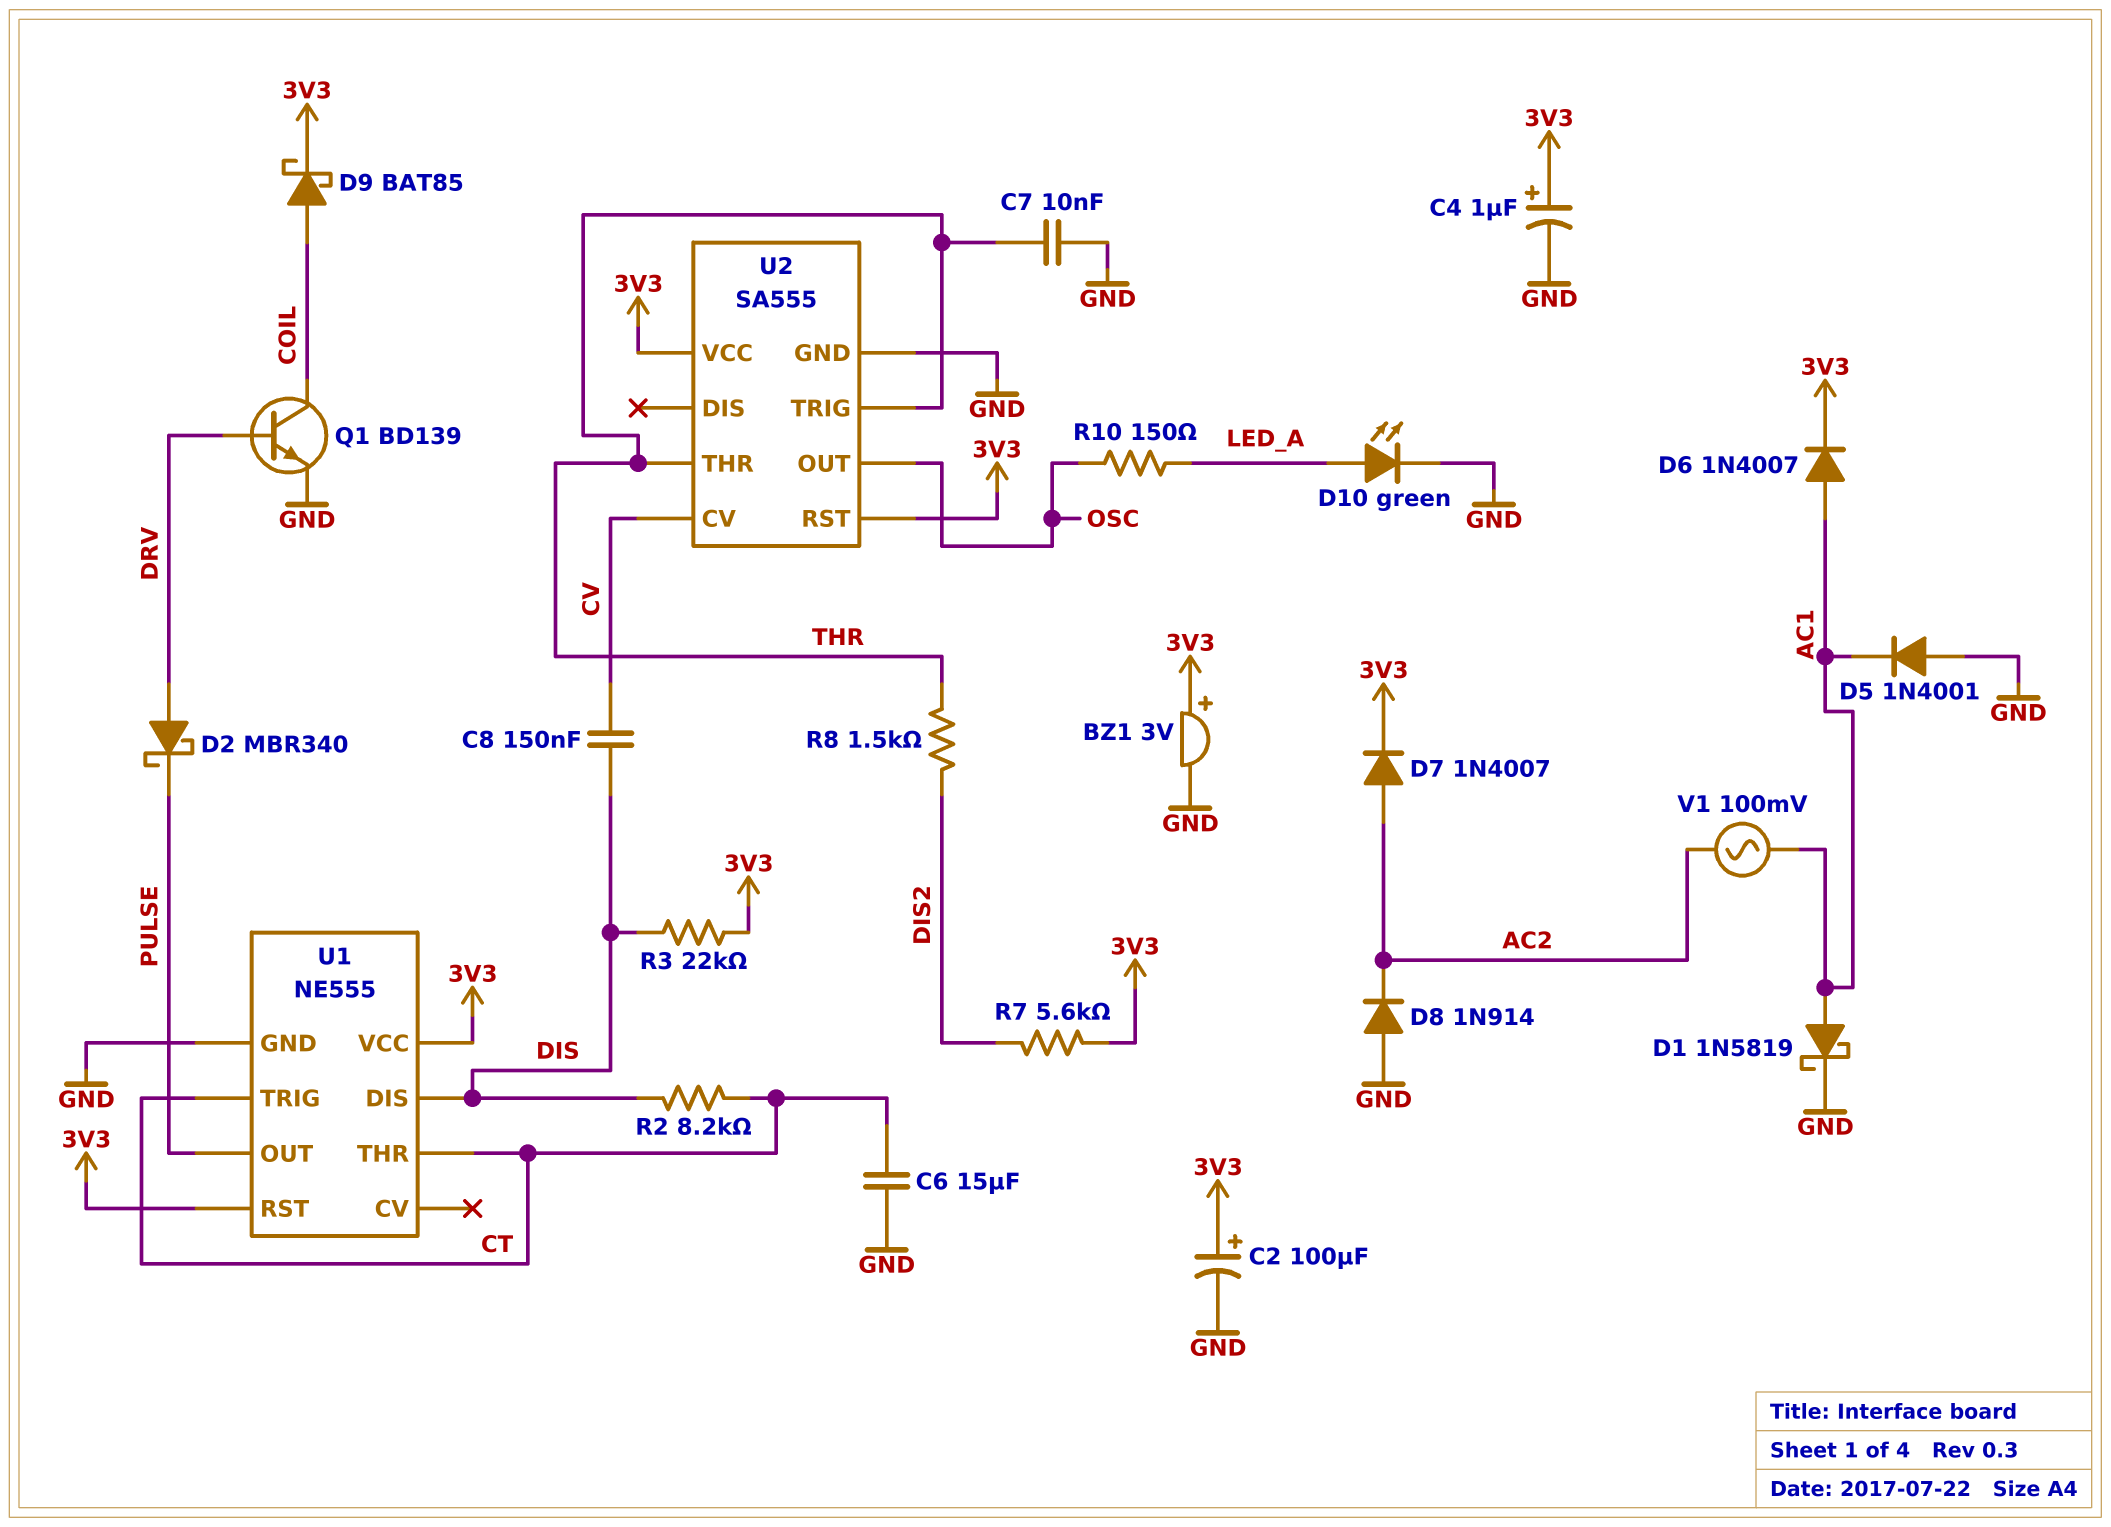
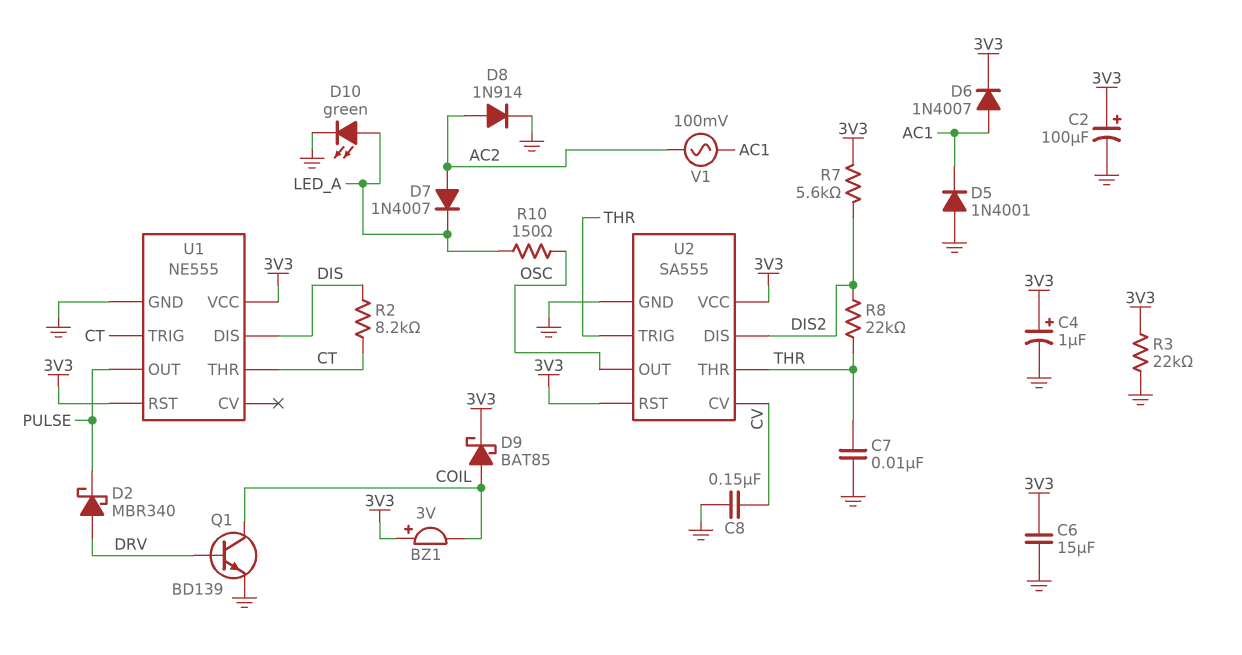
BZ1: buzzer 3V (plus 3V3, minus GND) -> buzzer 3V (plus 3V3, minus COIL)
C6: 15uF (CT, GND) -> 15uF (3V3, GND)
C8: 150nF (CV, DIS) -> 150nF (CV, GND)
D1: schottky 1N5819 (A AC1, K GND) -> none
D7: diode 1N4007 (A AC2, K 3V3) -> diode 1N4007 (A AC2, K LED_A)
D8: diode 1N914 (A GND, K AC2) -> diode 1N914 (A AC2, K GND)
R3: 22k (3V3, DIS) -> 22k (3V3, GND)
R8: 1.5k (DIS2, THR) -> 22k (DIS2, THR)
U2 pin DIS: none -> DIS2

